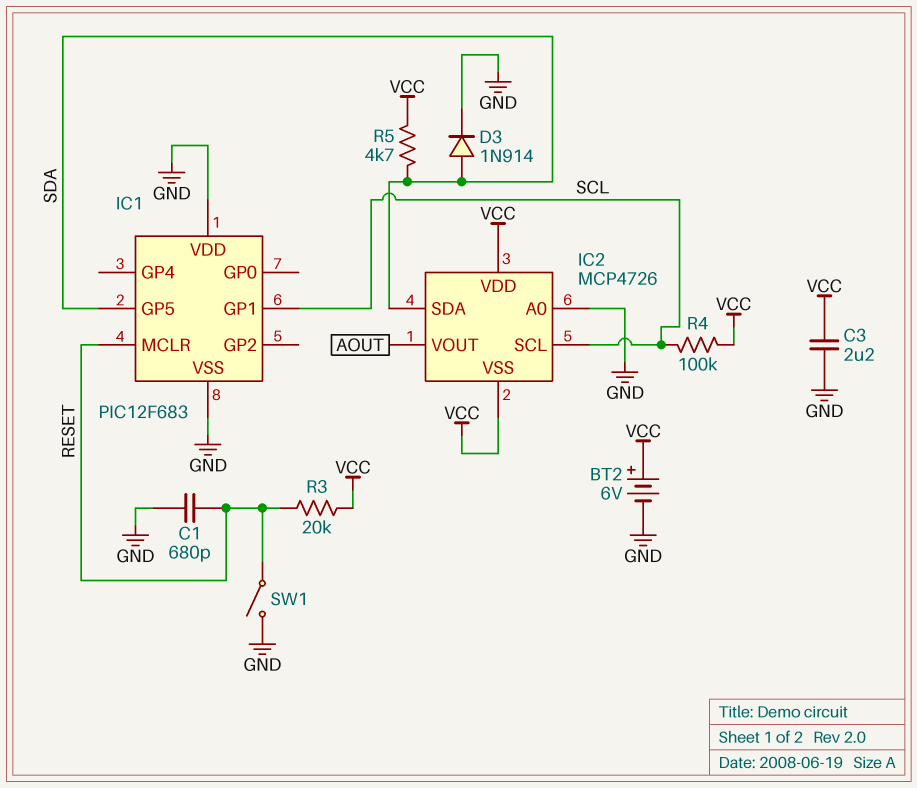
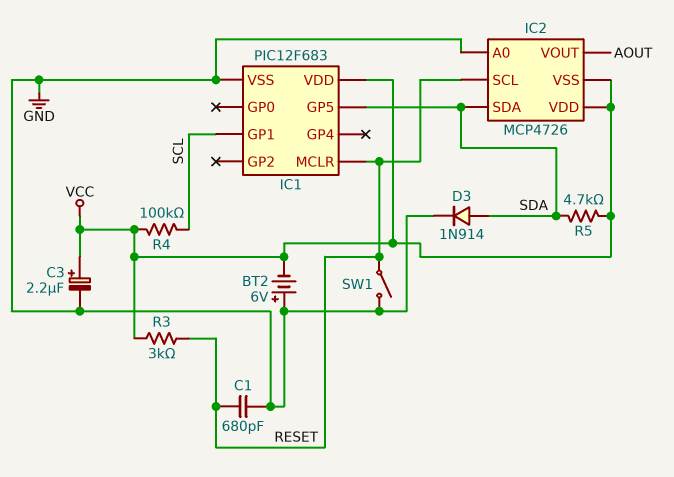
BT2: 6V (plus VCC, minus GND) -> 6V (plus GND, minus VCC)
C3: 2.2uF (GND, VCC) -> 2.2uF (plus VCC, minus GND)
IC1 pin VDD: GND -> VCC
IC2 pin SCL: SCL -> RESET
R3: 20k (RESET, VCC) -> 3k (RESET, VCC)

